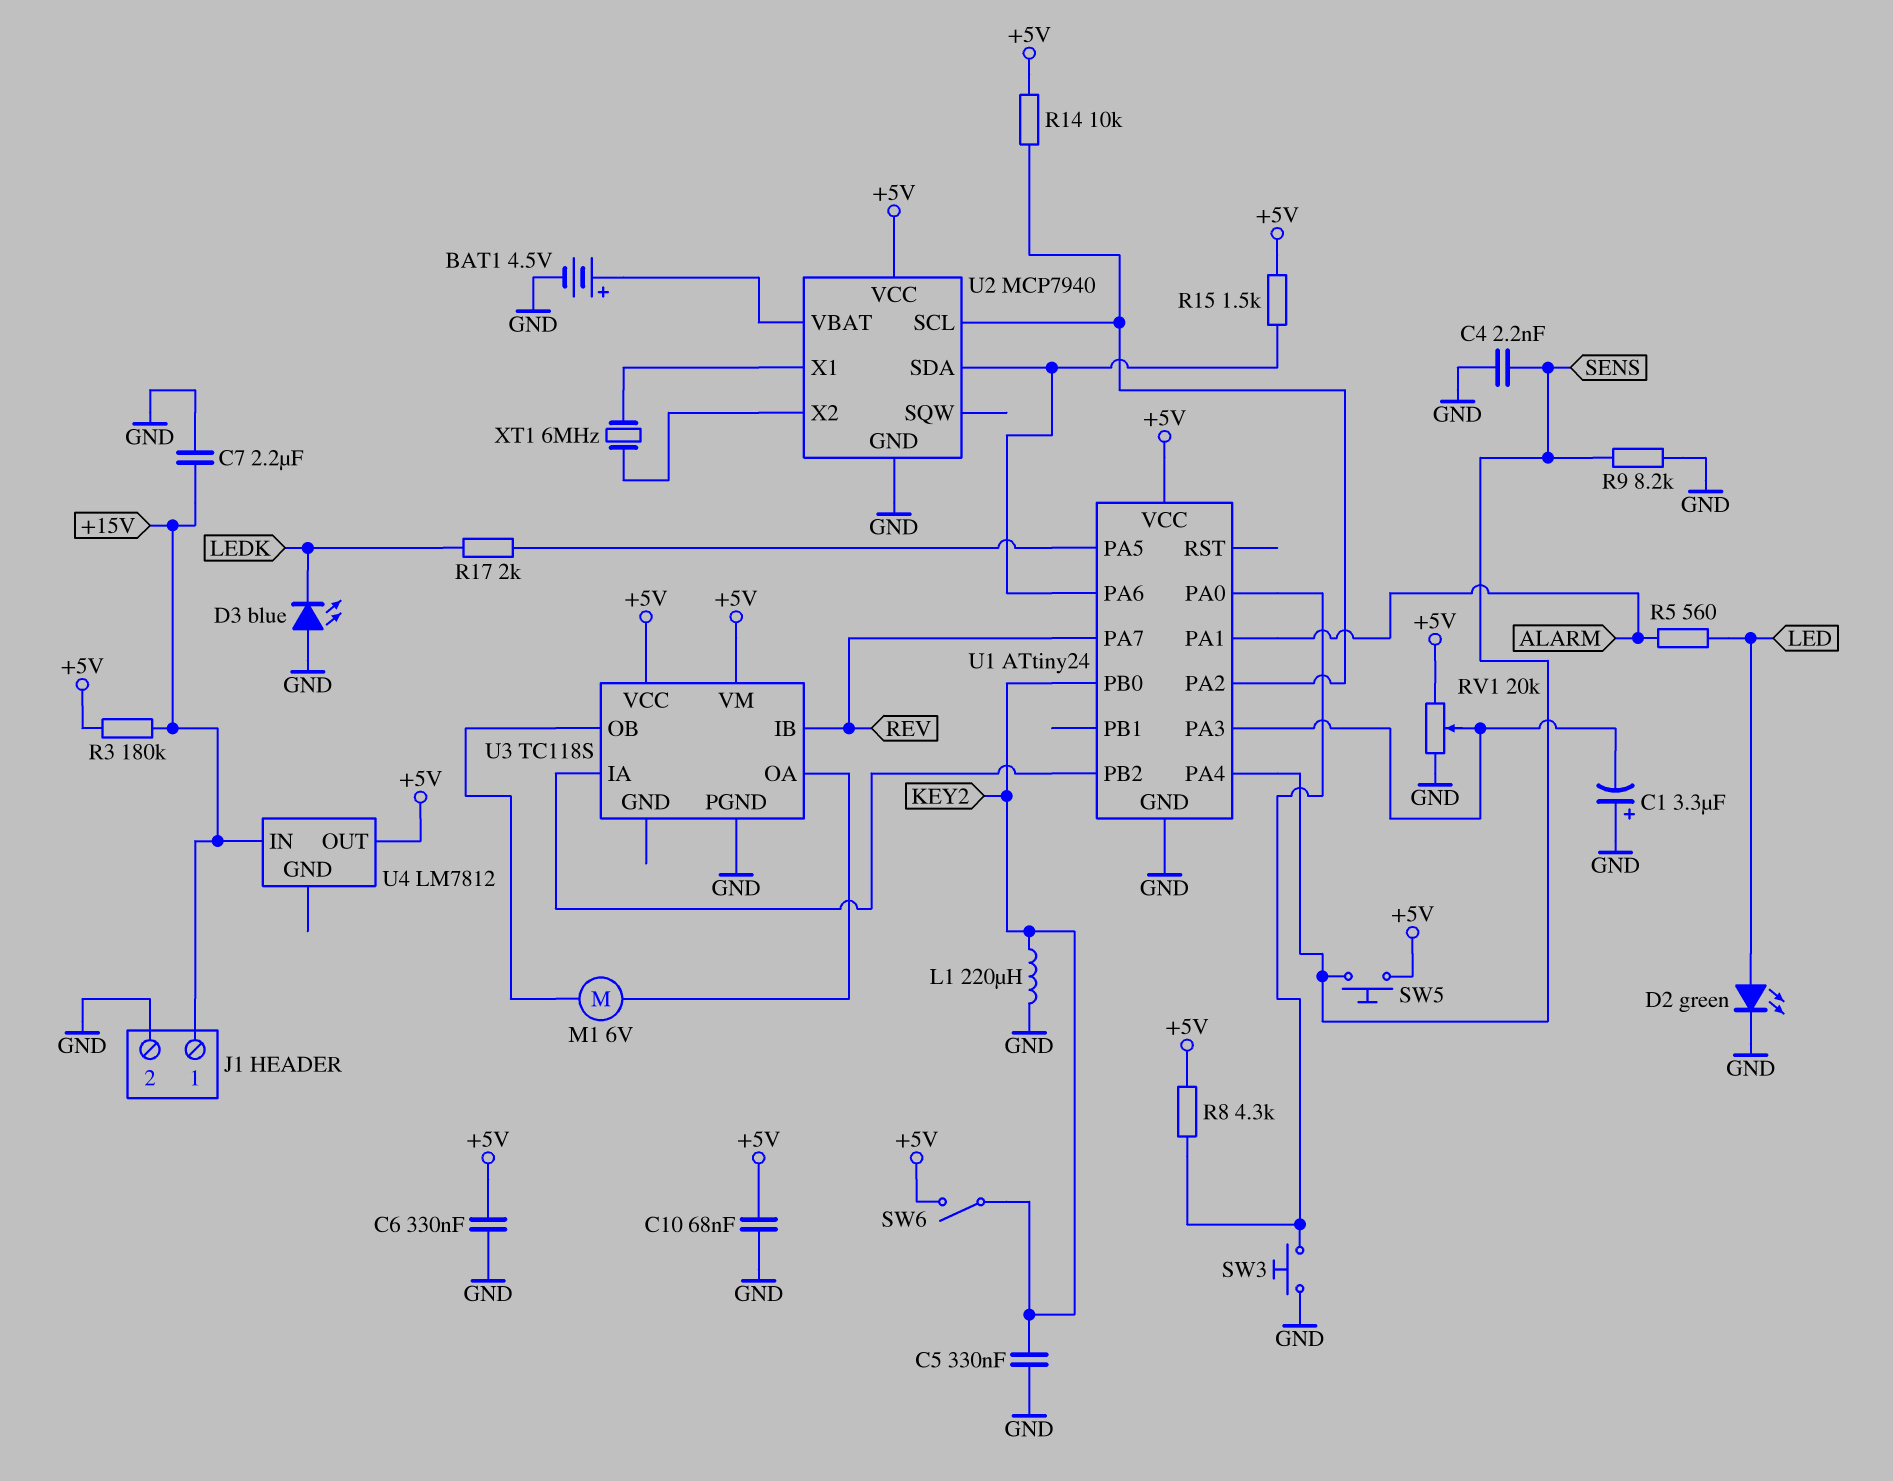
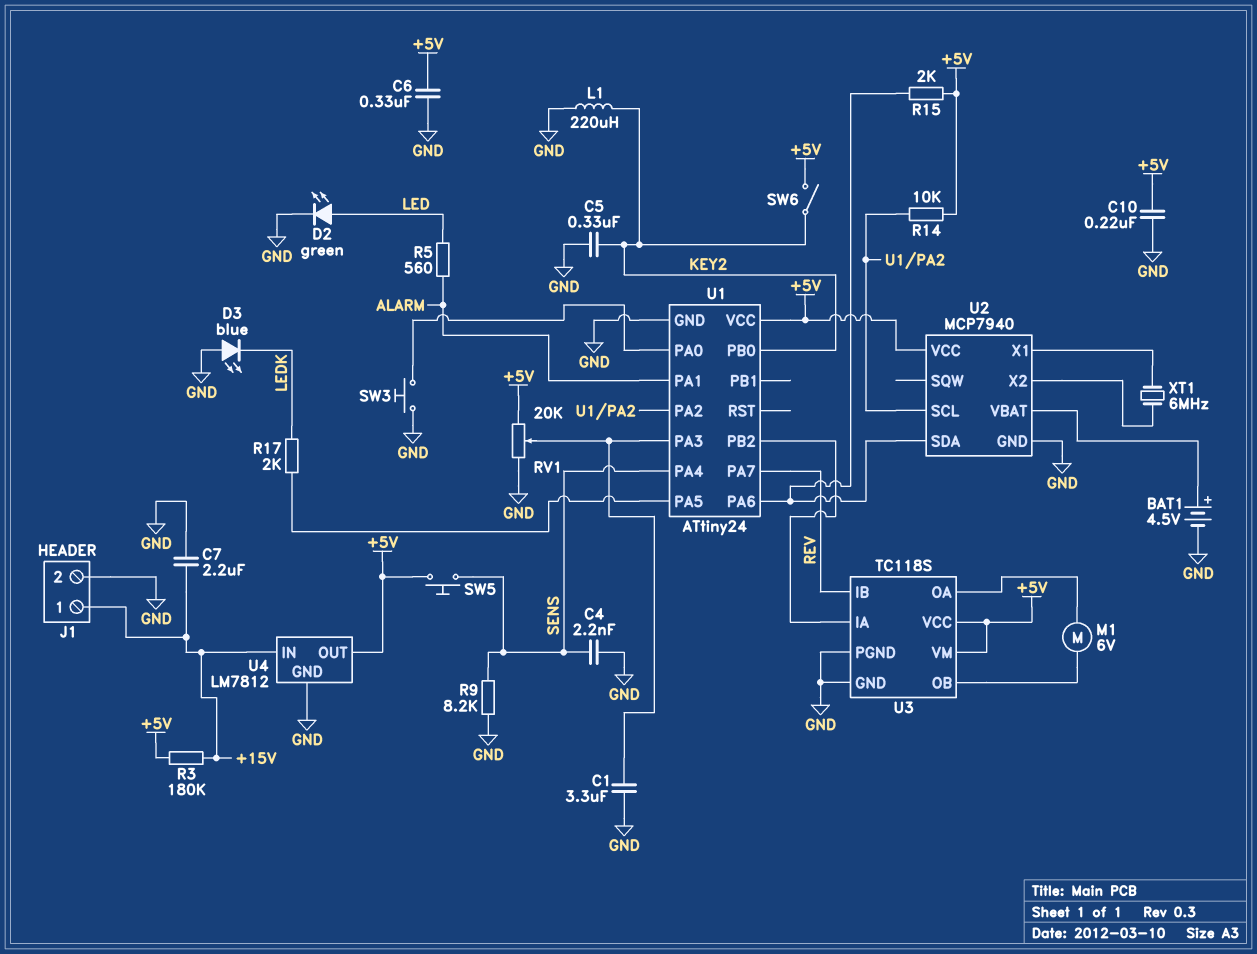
C1: 3.3uF (plus GND, minus U1/PA3) -> 3.3uF (GND, U1/PA3)
C10: 68nF (+5V, GND) -> 220nF (+5V, GND)
R8: 4.3k (+5V, U1/PA0) -> none
R15: 1.5k (+5V, U1/PA6) -> 2k (+5V, U1/PA6)
U3 pin GND: none -> GND
U4 pin GND: none -> GND

